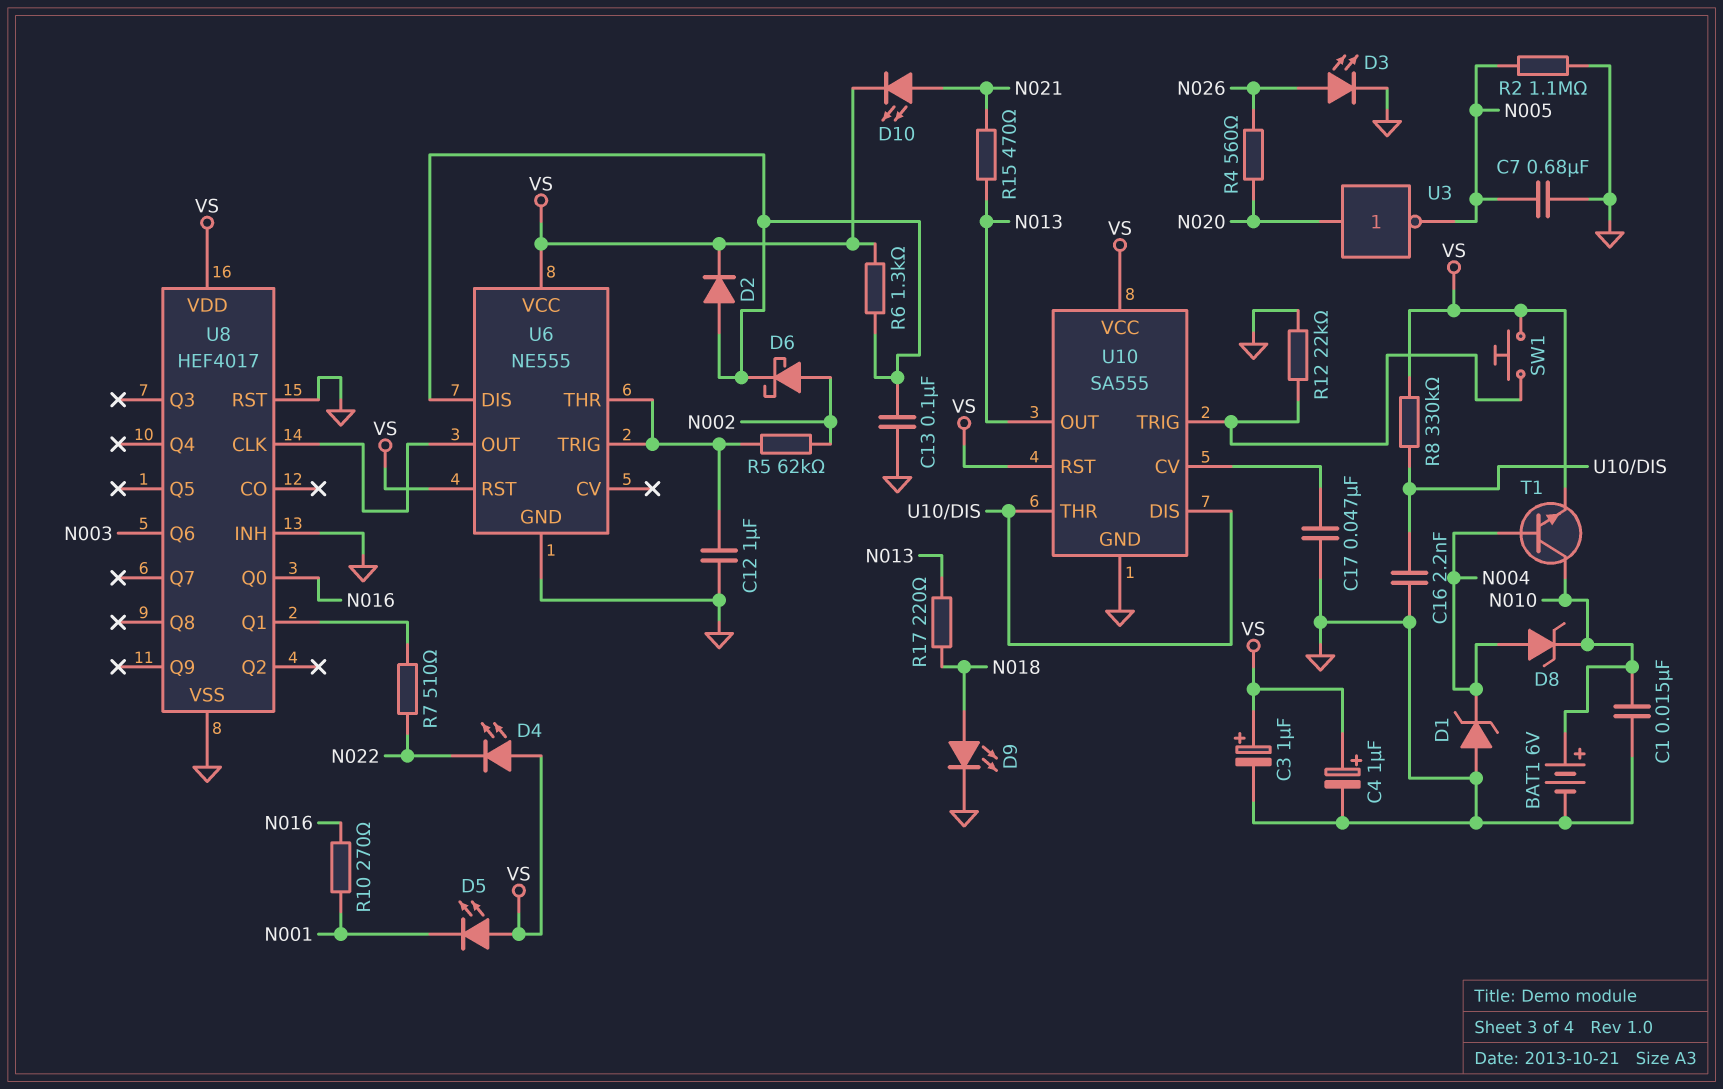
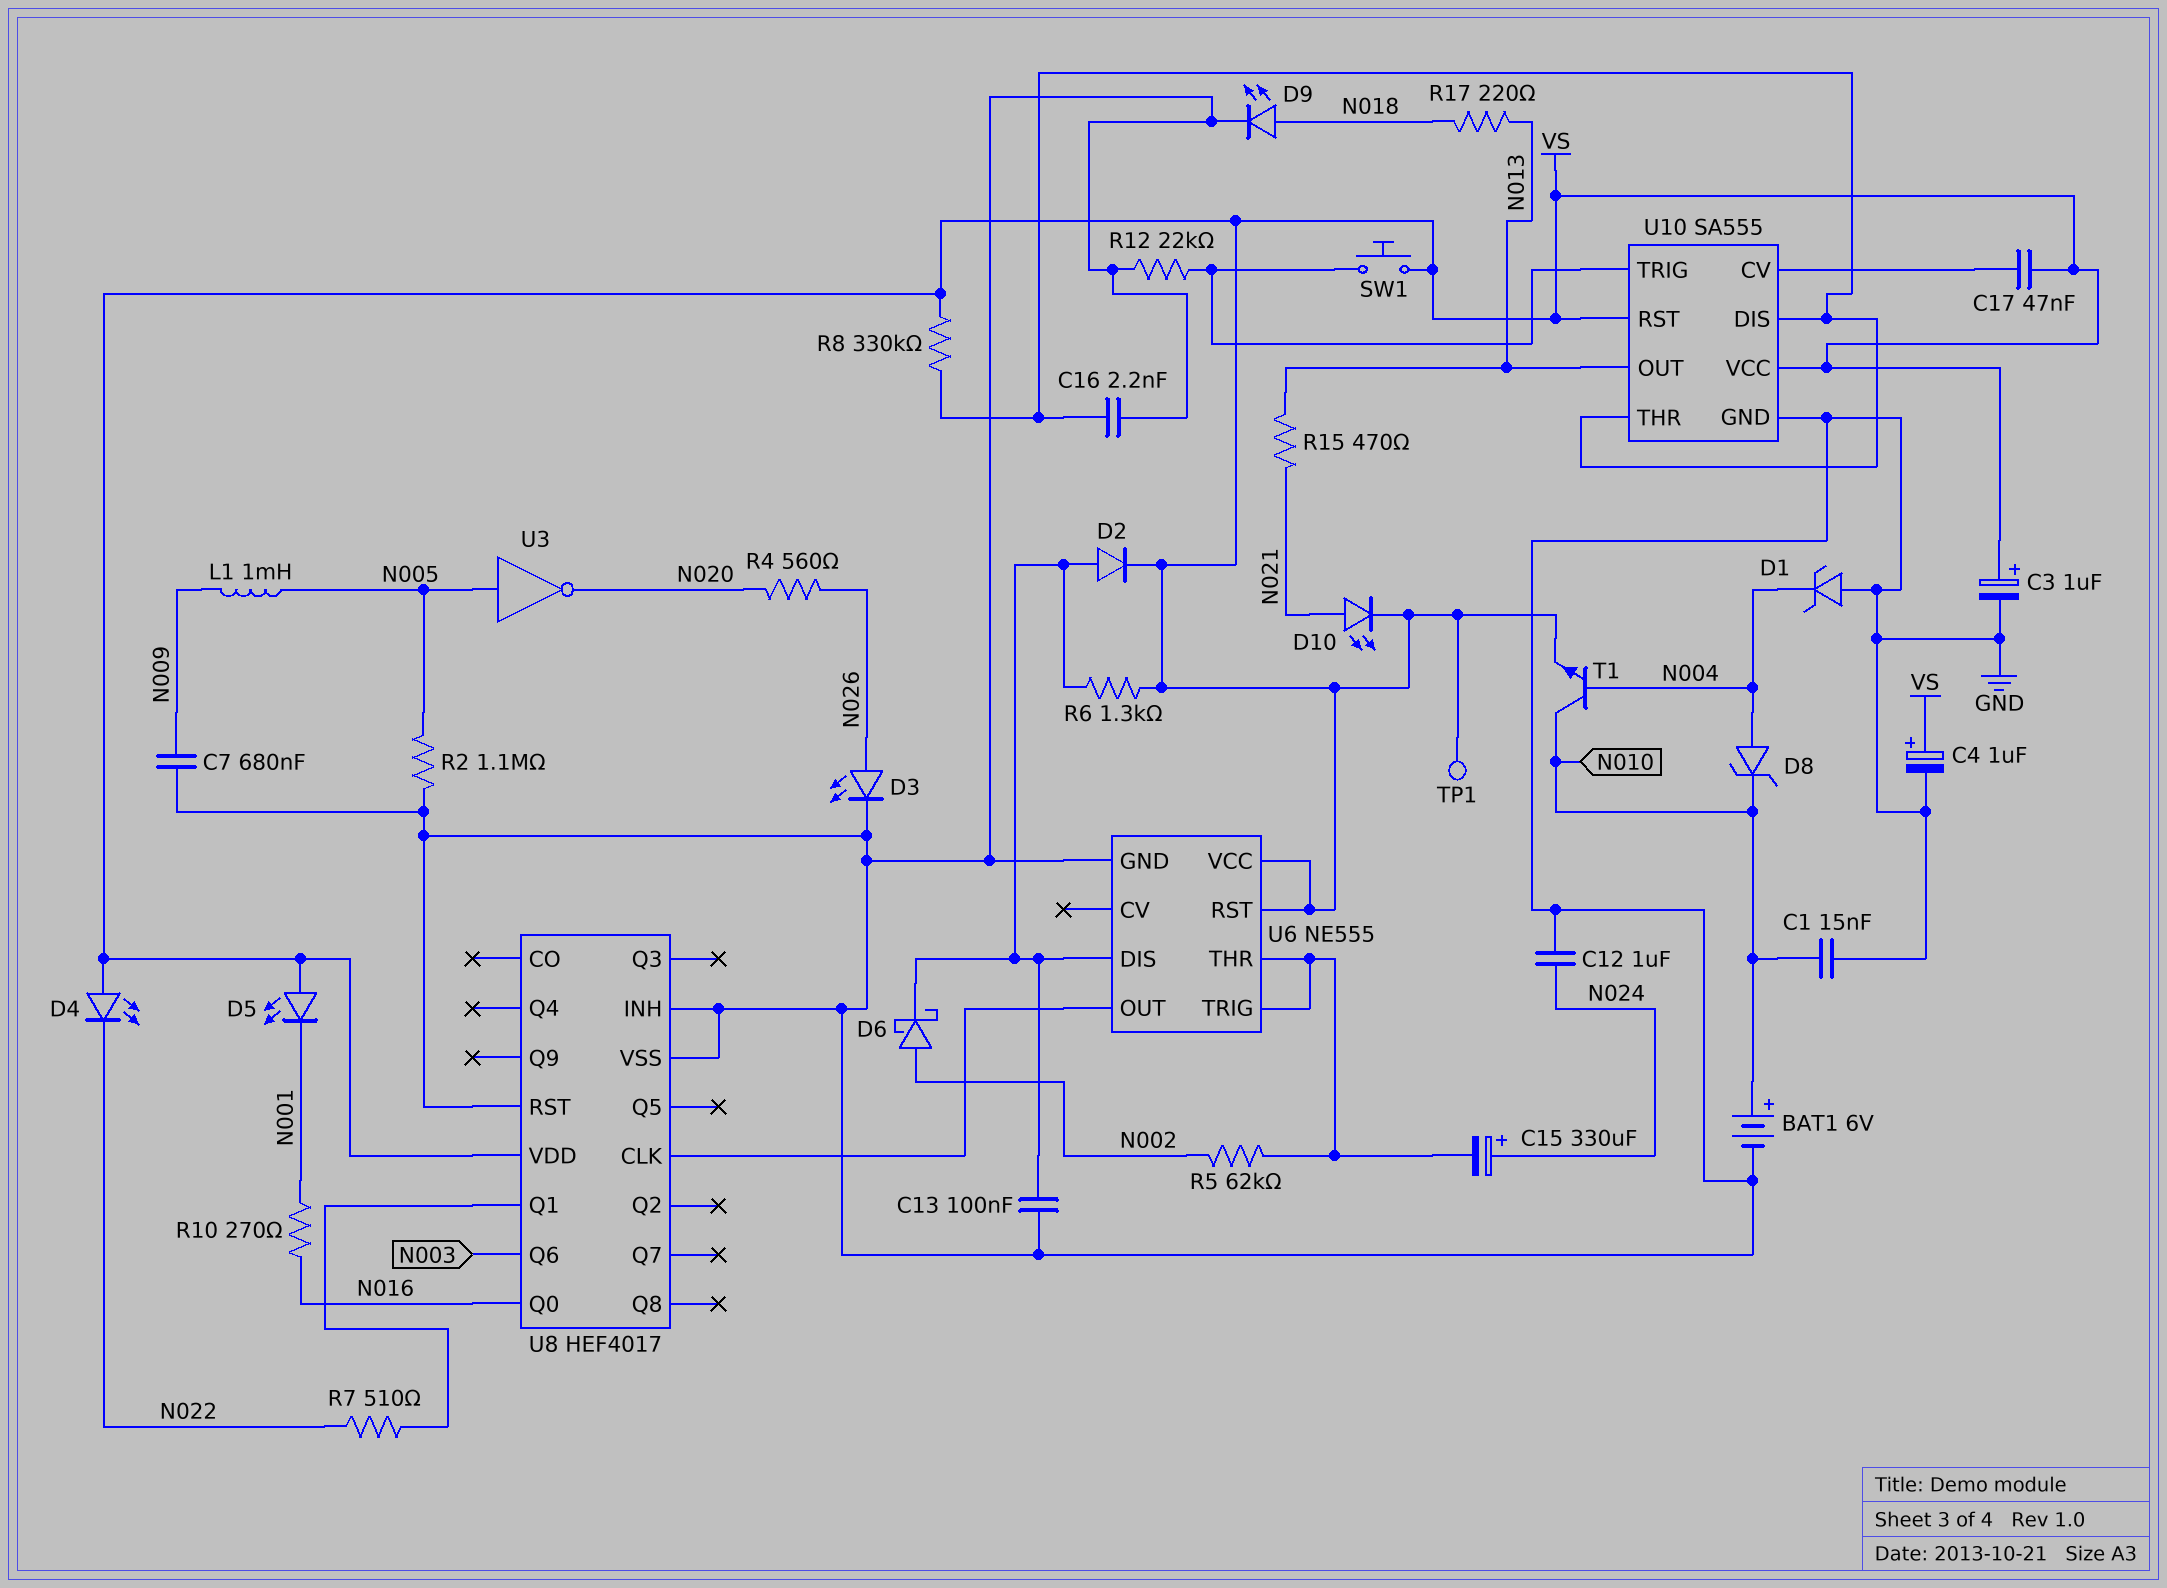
C7: 680nF (GND, N005) -> 680nF (GND, N009)
C12: 1uF (GND, U6/THR) -> 1uF (GND, N024)
C15: none -> 330uF (plus N024, minus U6/THR)
C17: 47nF (GND, U10/CV) -> 47nF (U10/CV, VS)
L1: none -> 1mH (N005, N009)
TP1: none -> test point (VS)
U3: NOT (in N020, out N005) -> NOT (in N005, out N020)

